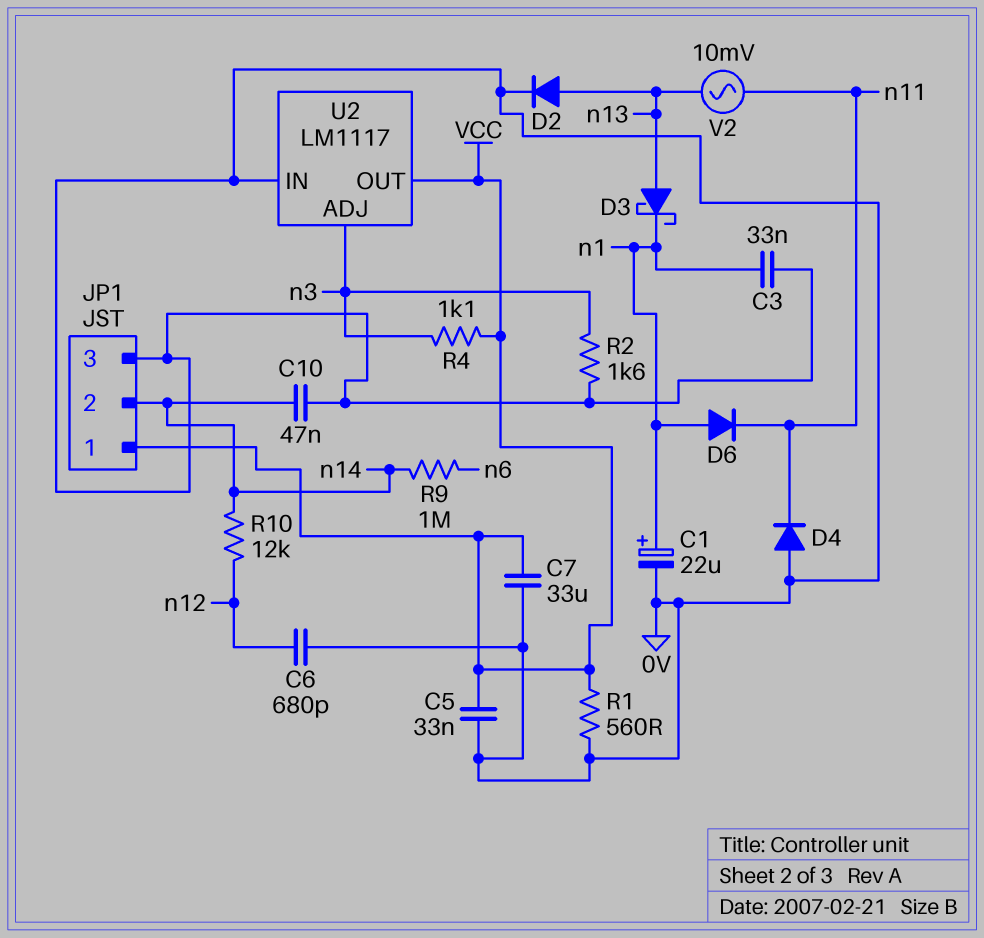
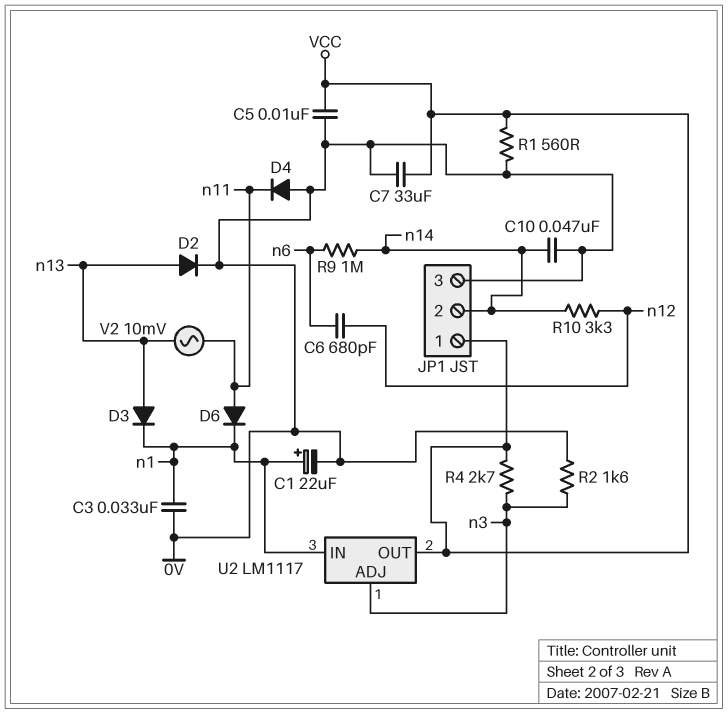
C5: 33nF (0V, VCC) -> 10nF (0V, VCC)
C6: 680pF (0V, n12) -> 680pF (n6, n12)
D3: schottky (A n13, K n1) -> diode (A n13, K n1)
D6: diode (A n1, K n11) -> diode (A n11, K n1)
R4: 1.1k (VCC, n3) -> 2.7k (VCC, n3)
R10: 12k (n12, n14) -> 3.3k (n12, n14)
U2 pin IN: 0V -> n1

